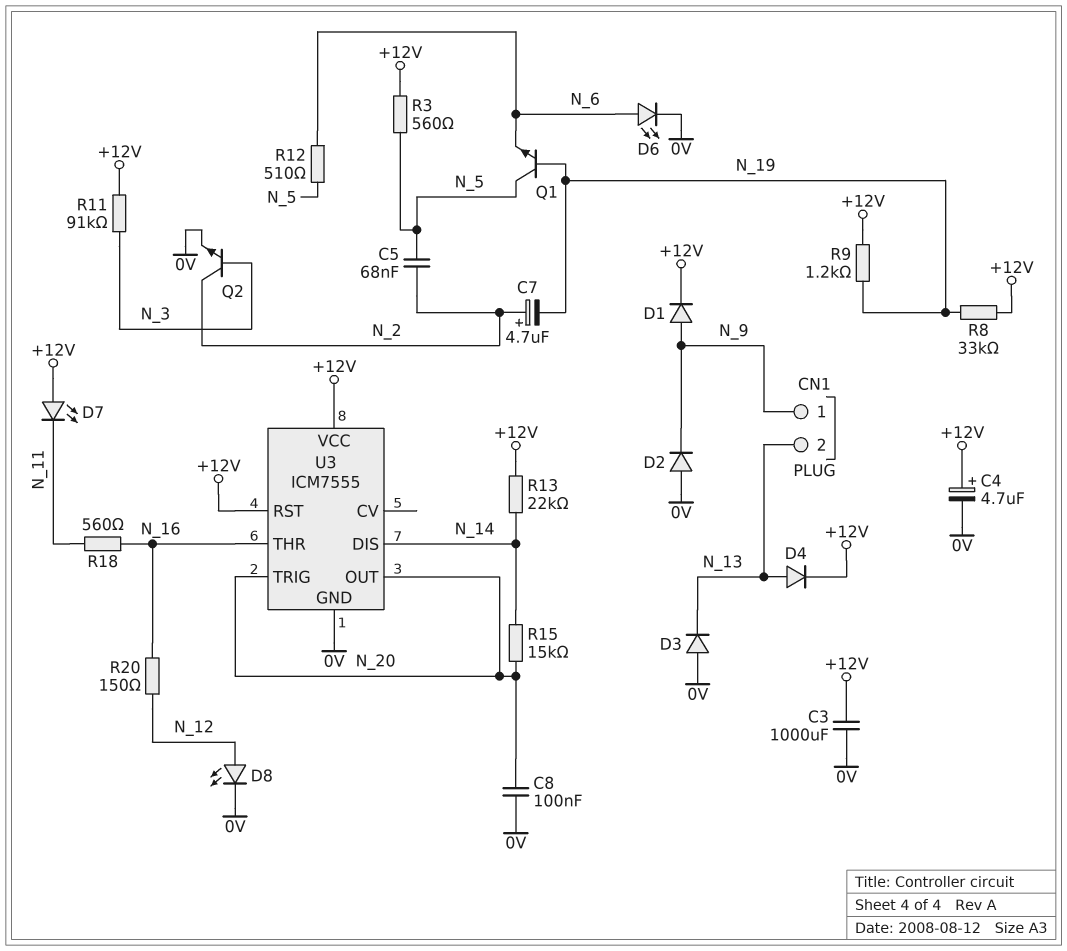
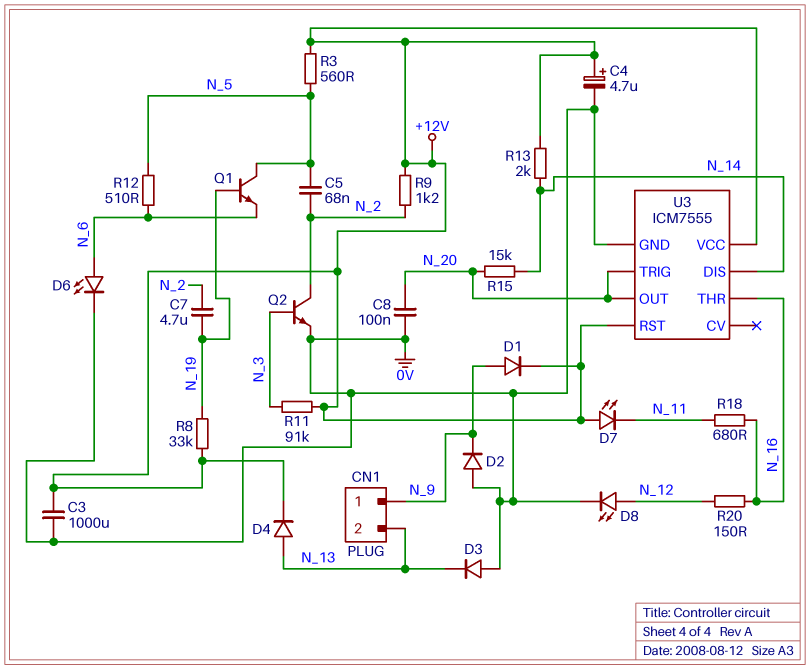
C7: 4.7uF (plus N_2, minus N_19) -> 4.7uF (N_2, N_19)
R9: 1.2k (+12V, N_19) -> 1.2k (+12V, N_2)
R13: 22k (+12V, N_14) -> 2k (+12V, N_14)
R18: 560 (N_11, N_16) -> 680 (N_11, N_16)

